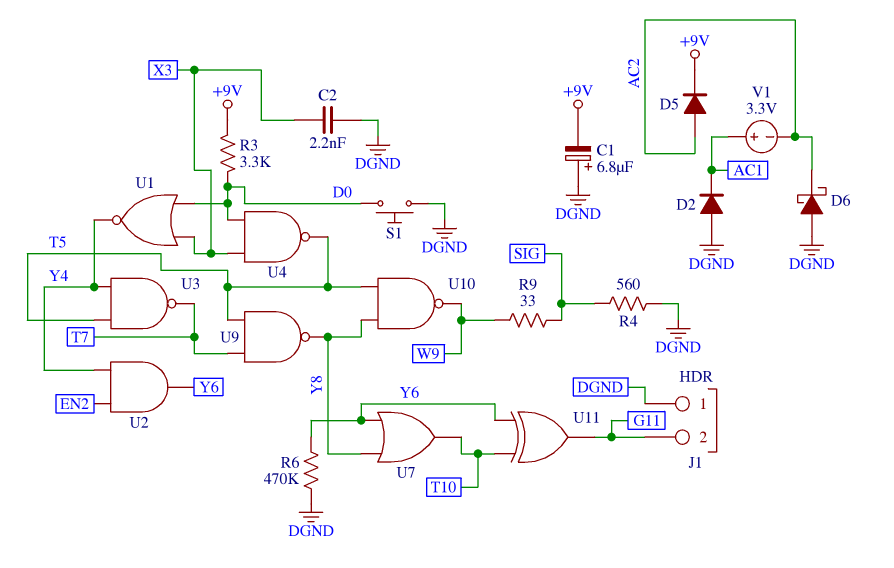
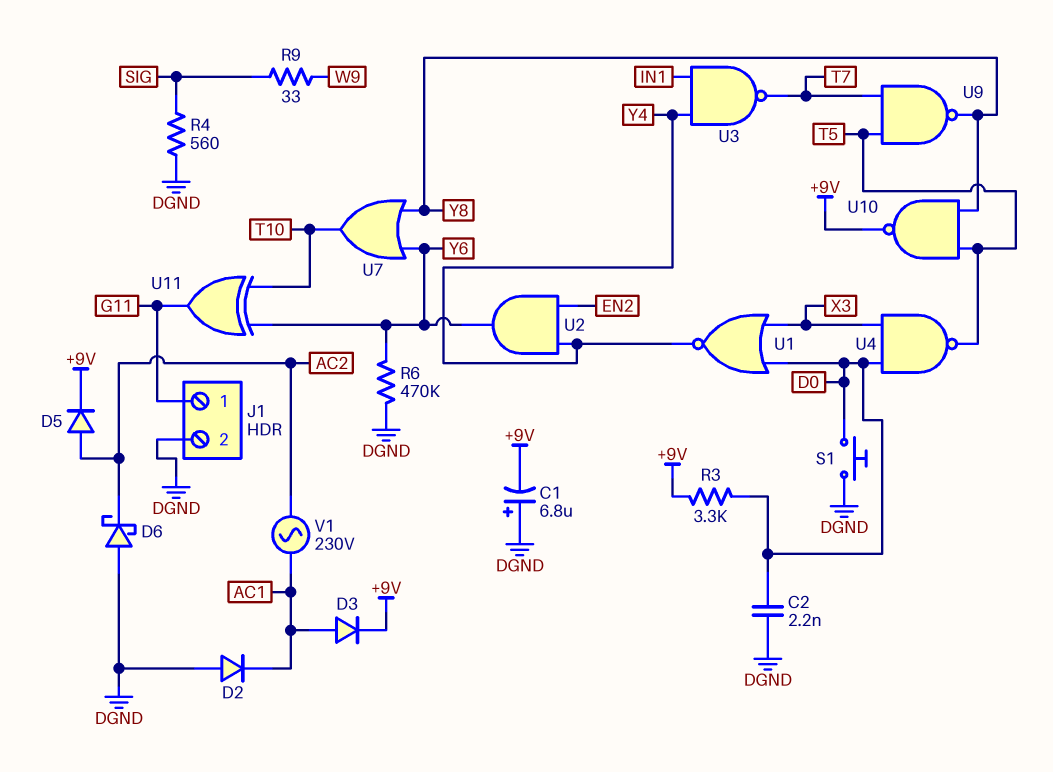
C2: 2.2nF (DGND, X3) -> 2.2nF (D0, DGND)
D3: none -> diode (A AC1, K +9V)
J1 pin 1: DGND -> G11
J1 pin 2: G11 -> DGND
U3: NAND (in T5, in Y4, out T7) -> NAND (in IN1, in Y4, out T7)
U10: NAND (in T5, in Y8, out W9) -> NAND (in T5, in Y8, out +9V)
V1: 3.3V (plus AC1, minus AC2) -> AC 230V (AC1, AC2)

